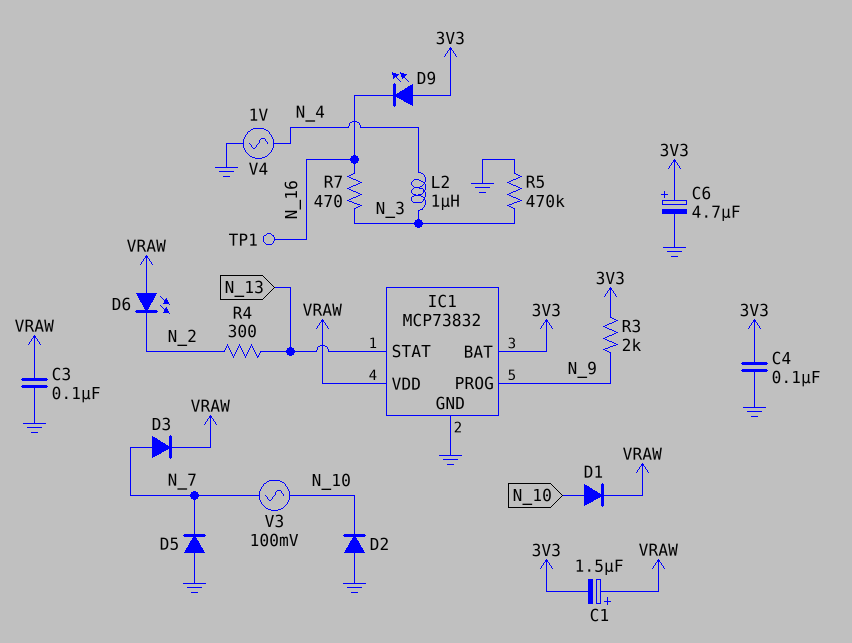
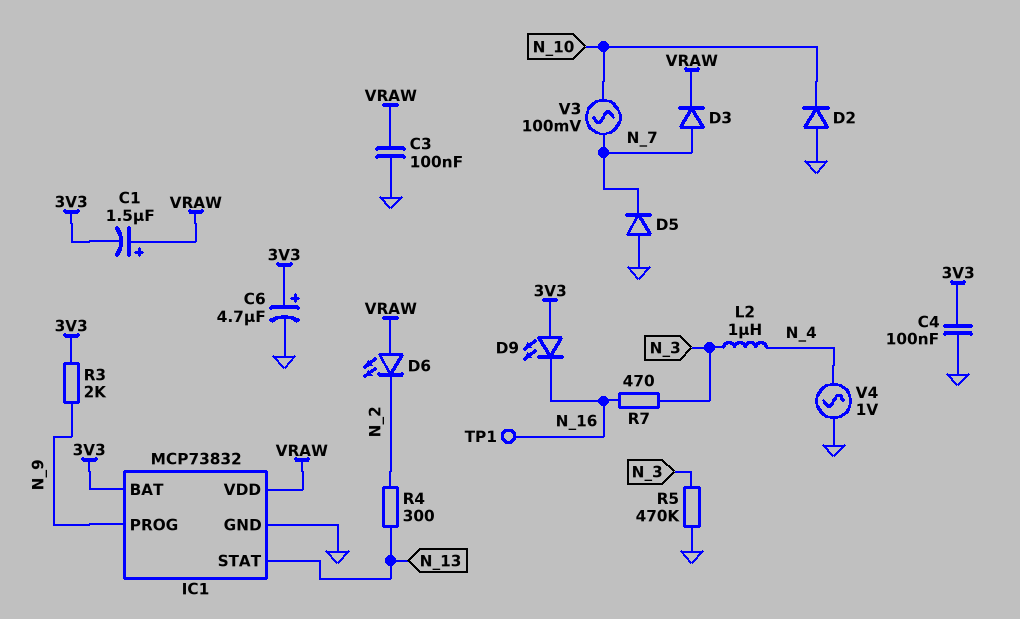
D1: diode (A N_10, K VRAW) -> none

